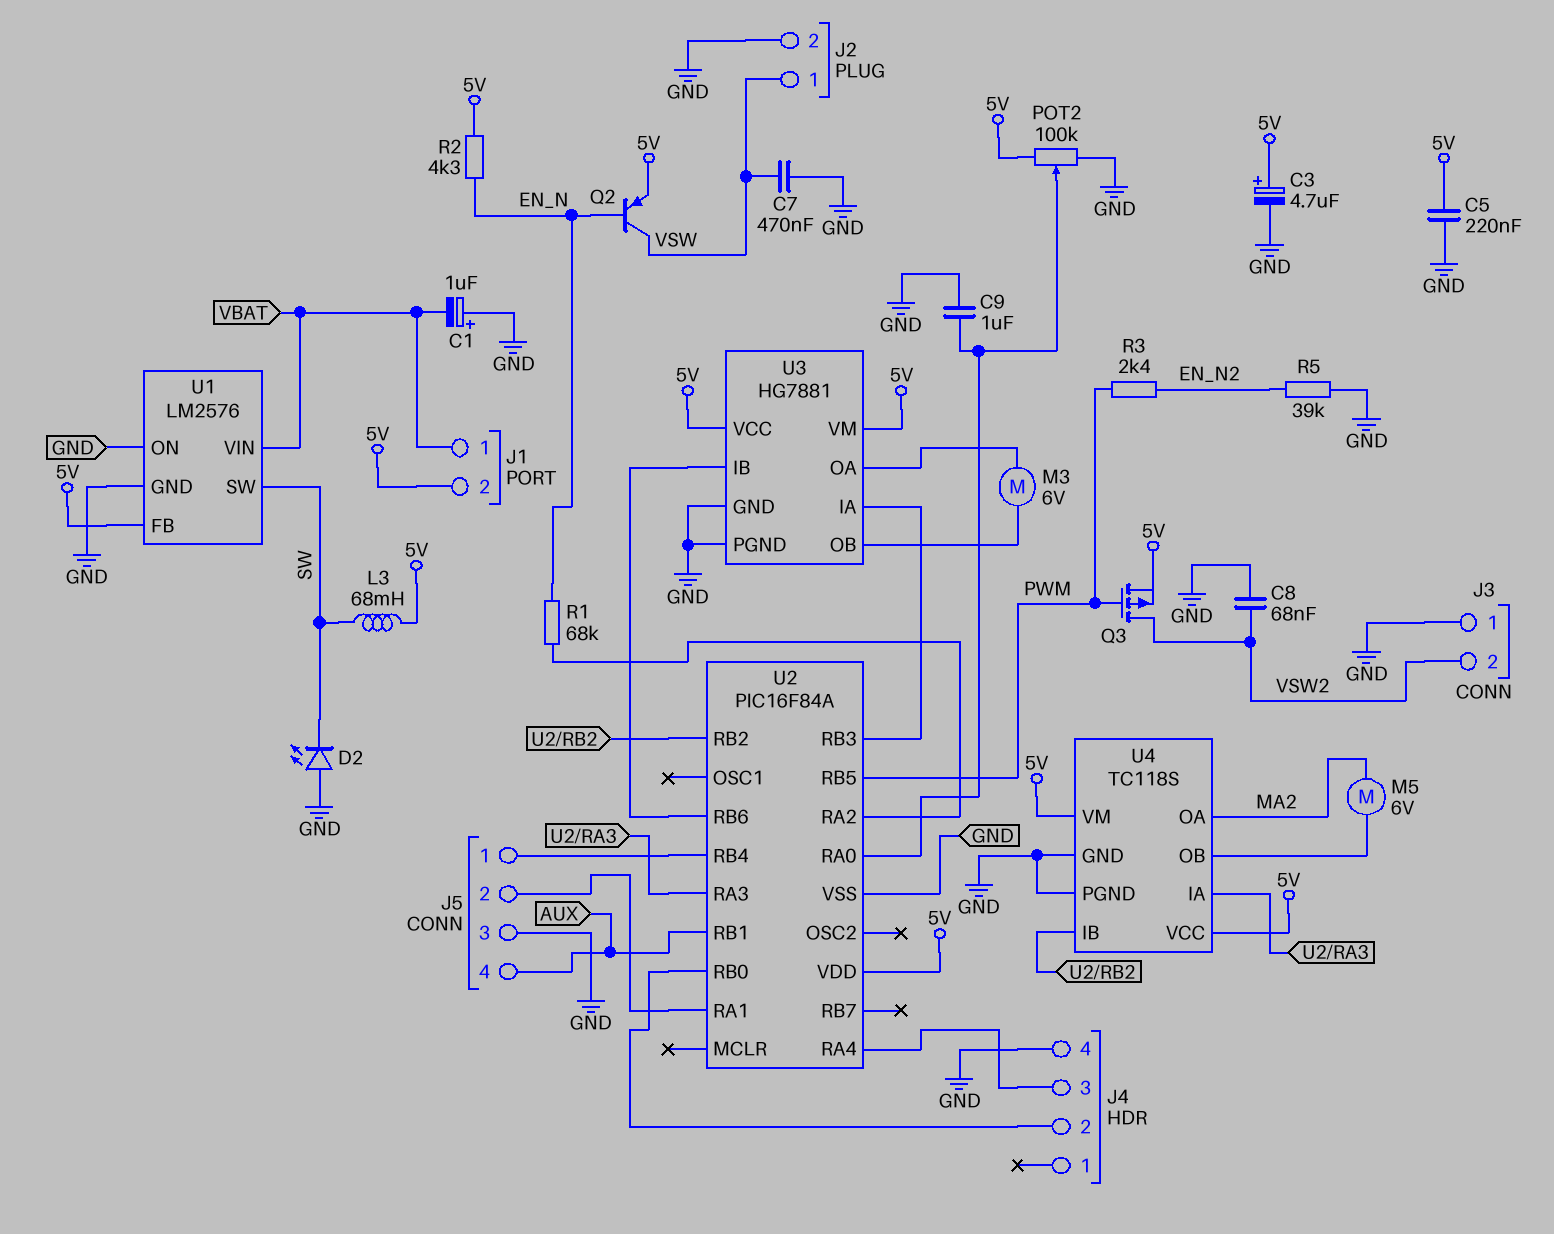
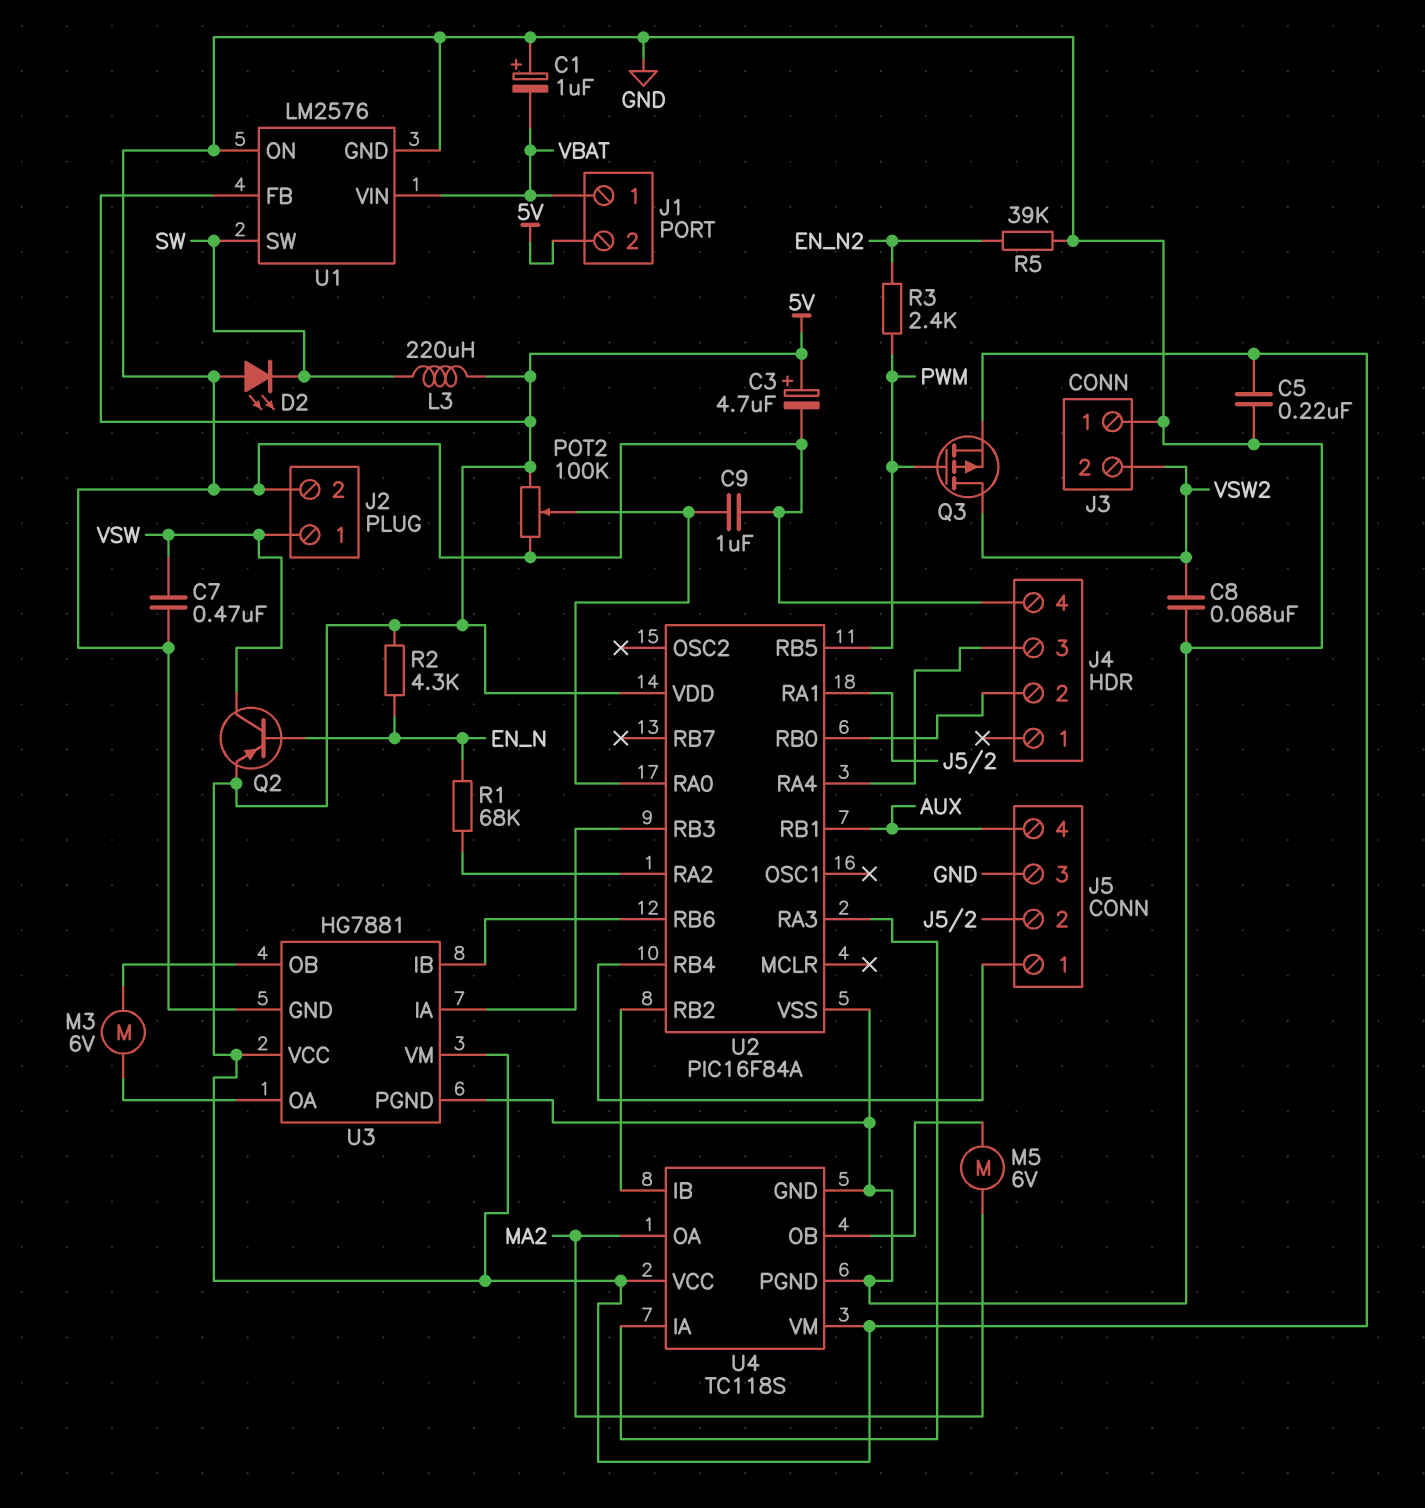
L3: 68mH (5V, SW) -> 220uH (5V, SW)

